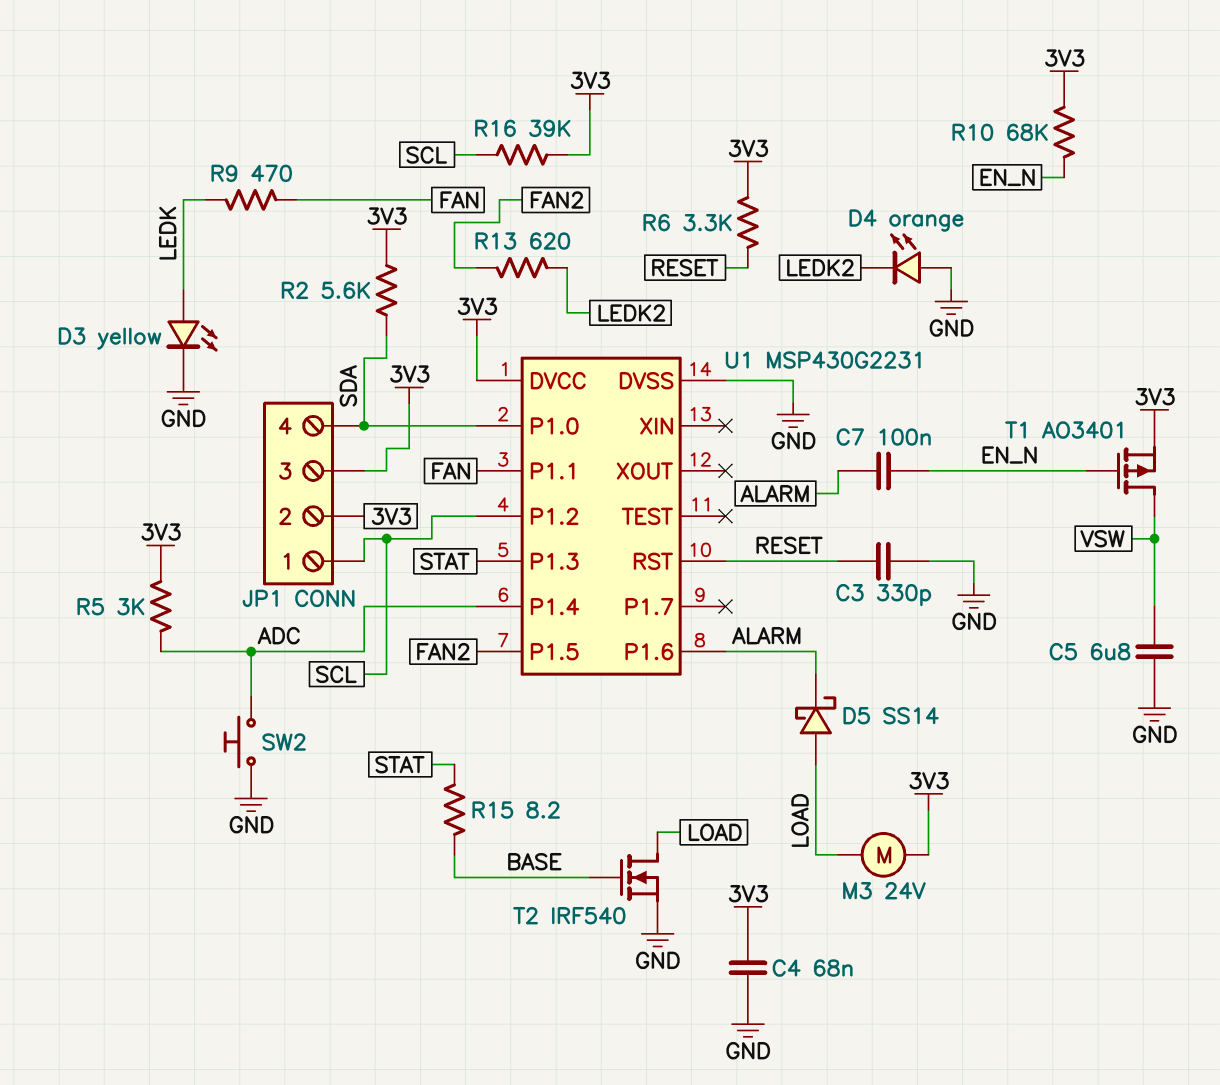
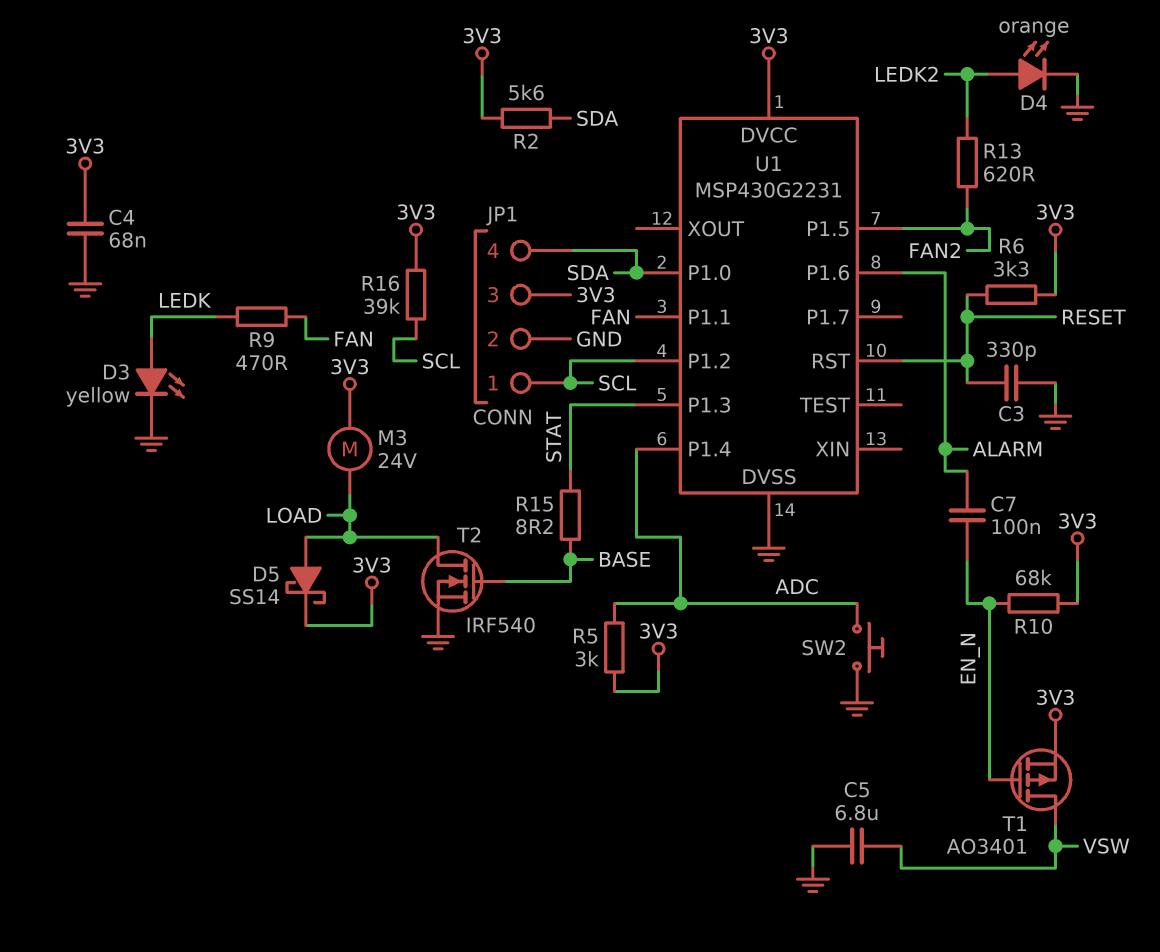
D4: LED orange (A GND, K LEDK2) -> LED orange (A LEDK2, K GND)
D5: schottky SS14 (A LOAD, K ALARM) -> schottky SS14 (A LOAD, K 3V3)
JP1 pin 2: 3V3 -> GND

